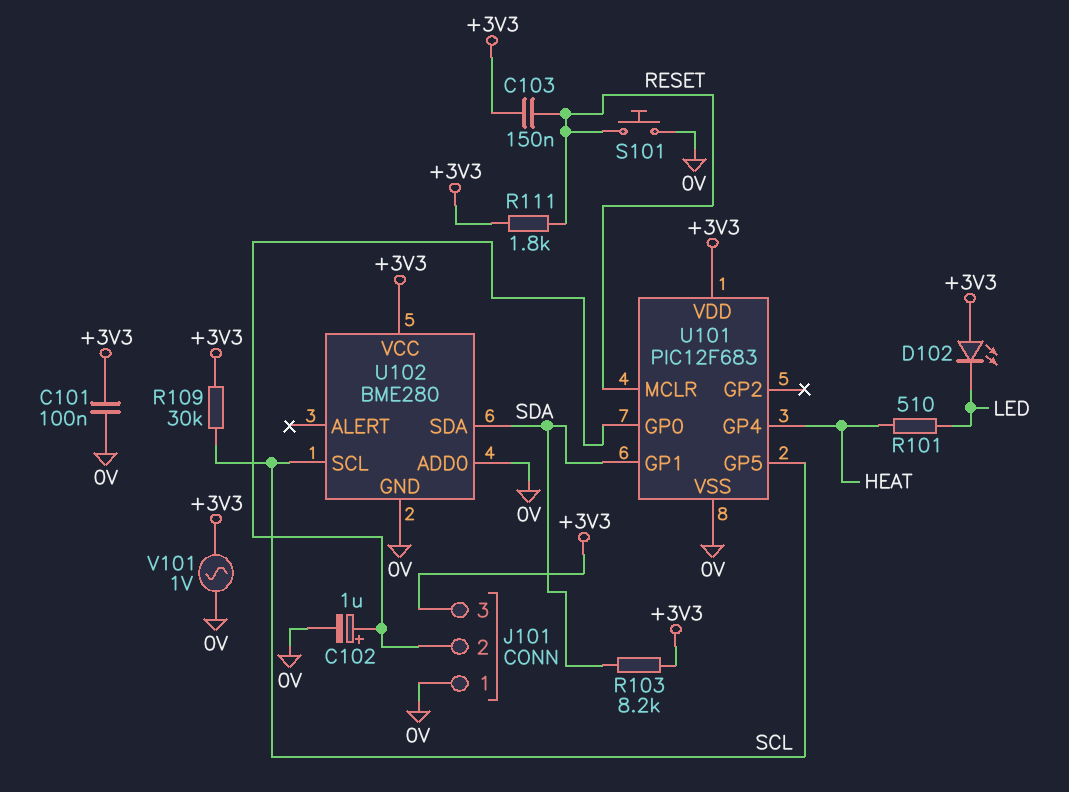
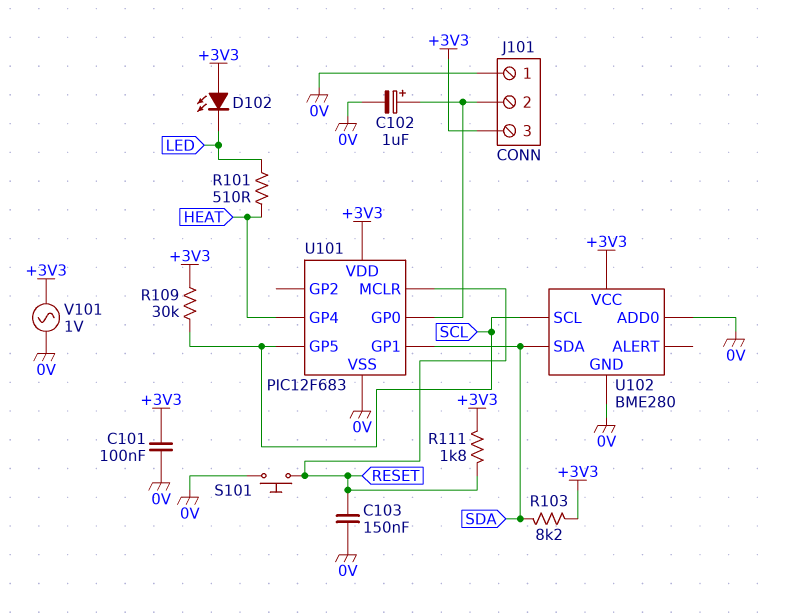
C103: 150nF (+3V3, RESET) -> 150nF (0V, RESET)

